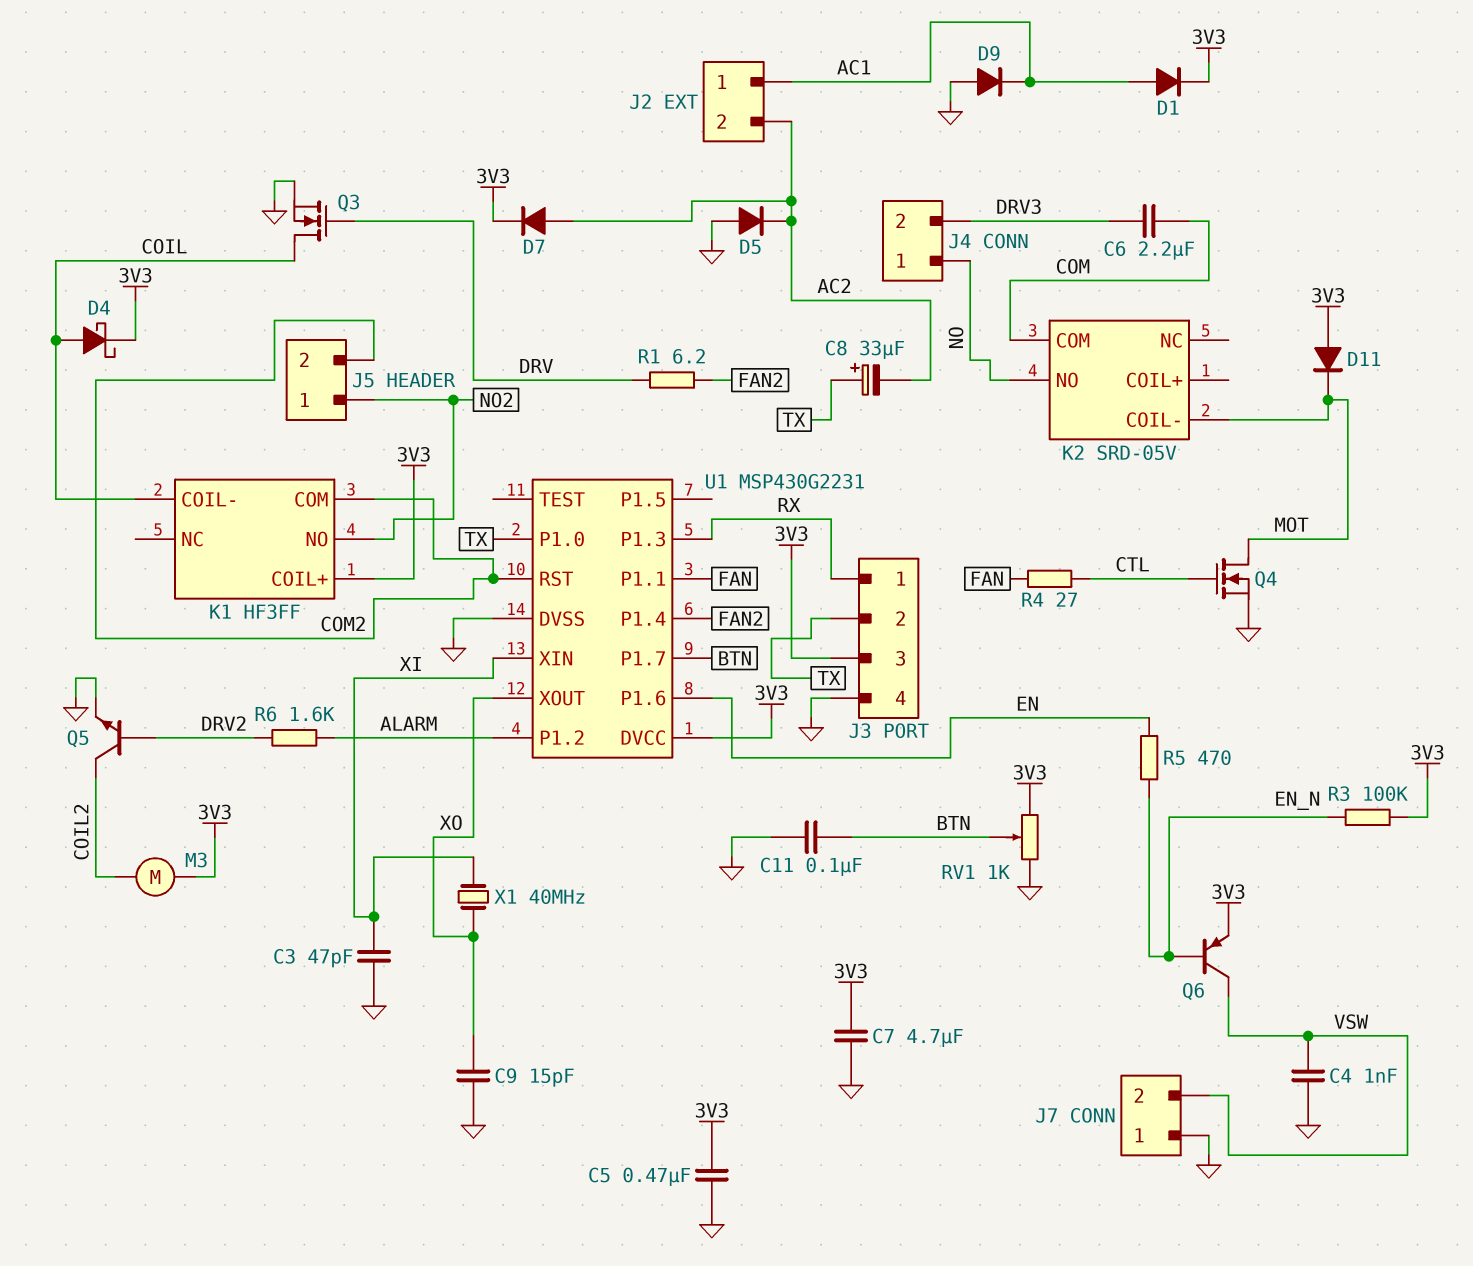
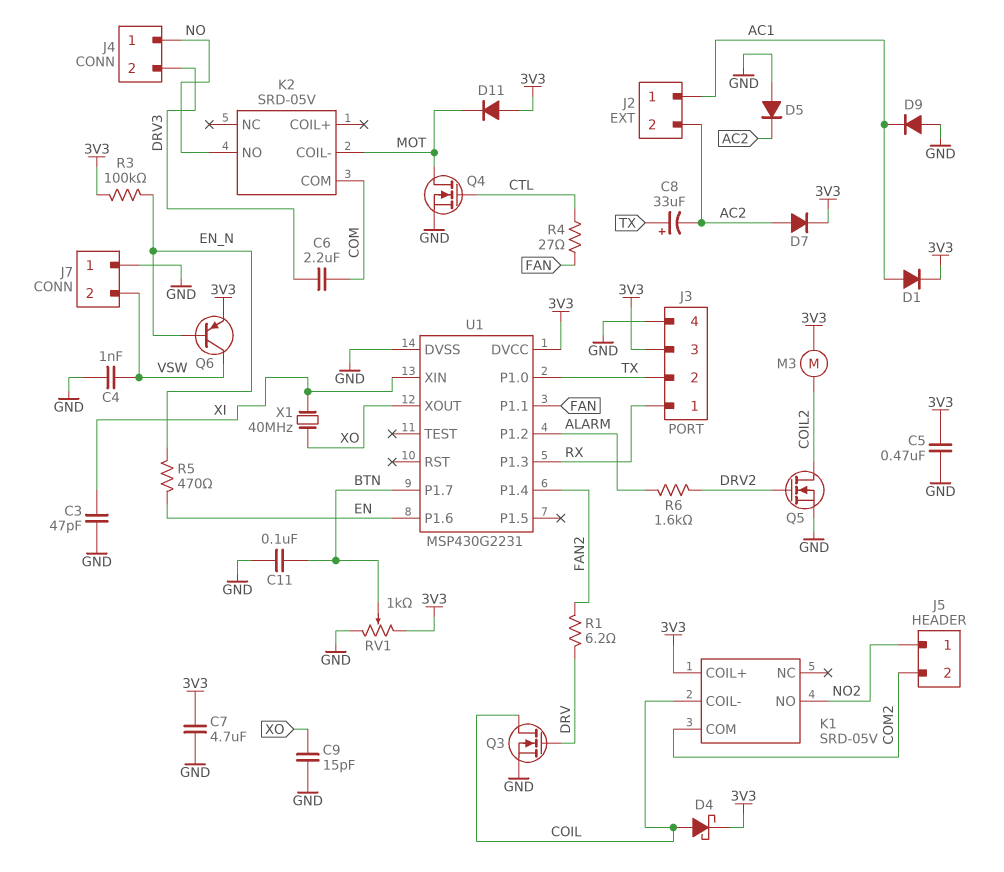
K1: HF3FF -> SRD-05V
Q5: NPN (B DRV2, C COIL2, E GND) -> NMOS (G DRV2, D COIL2, S GND)
U1 pin RST: COM2 -> none

